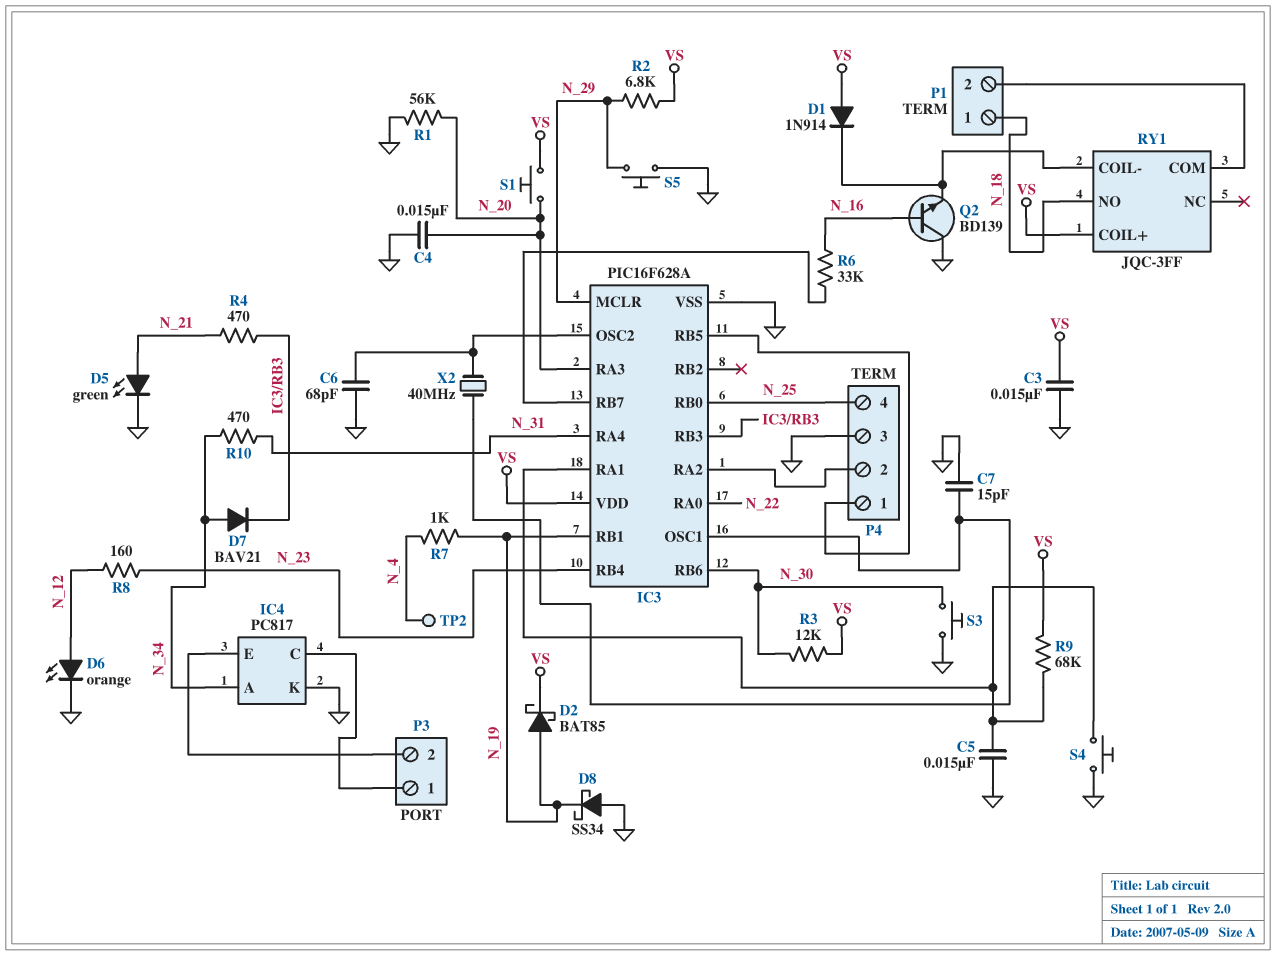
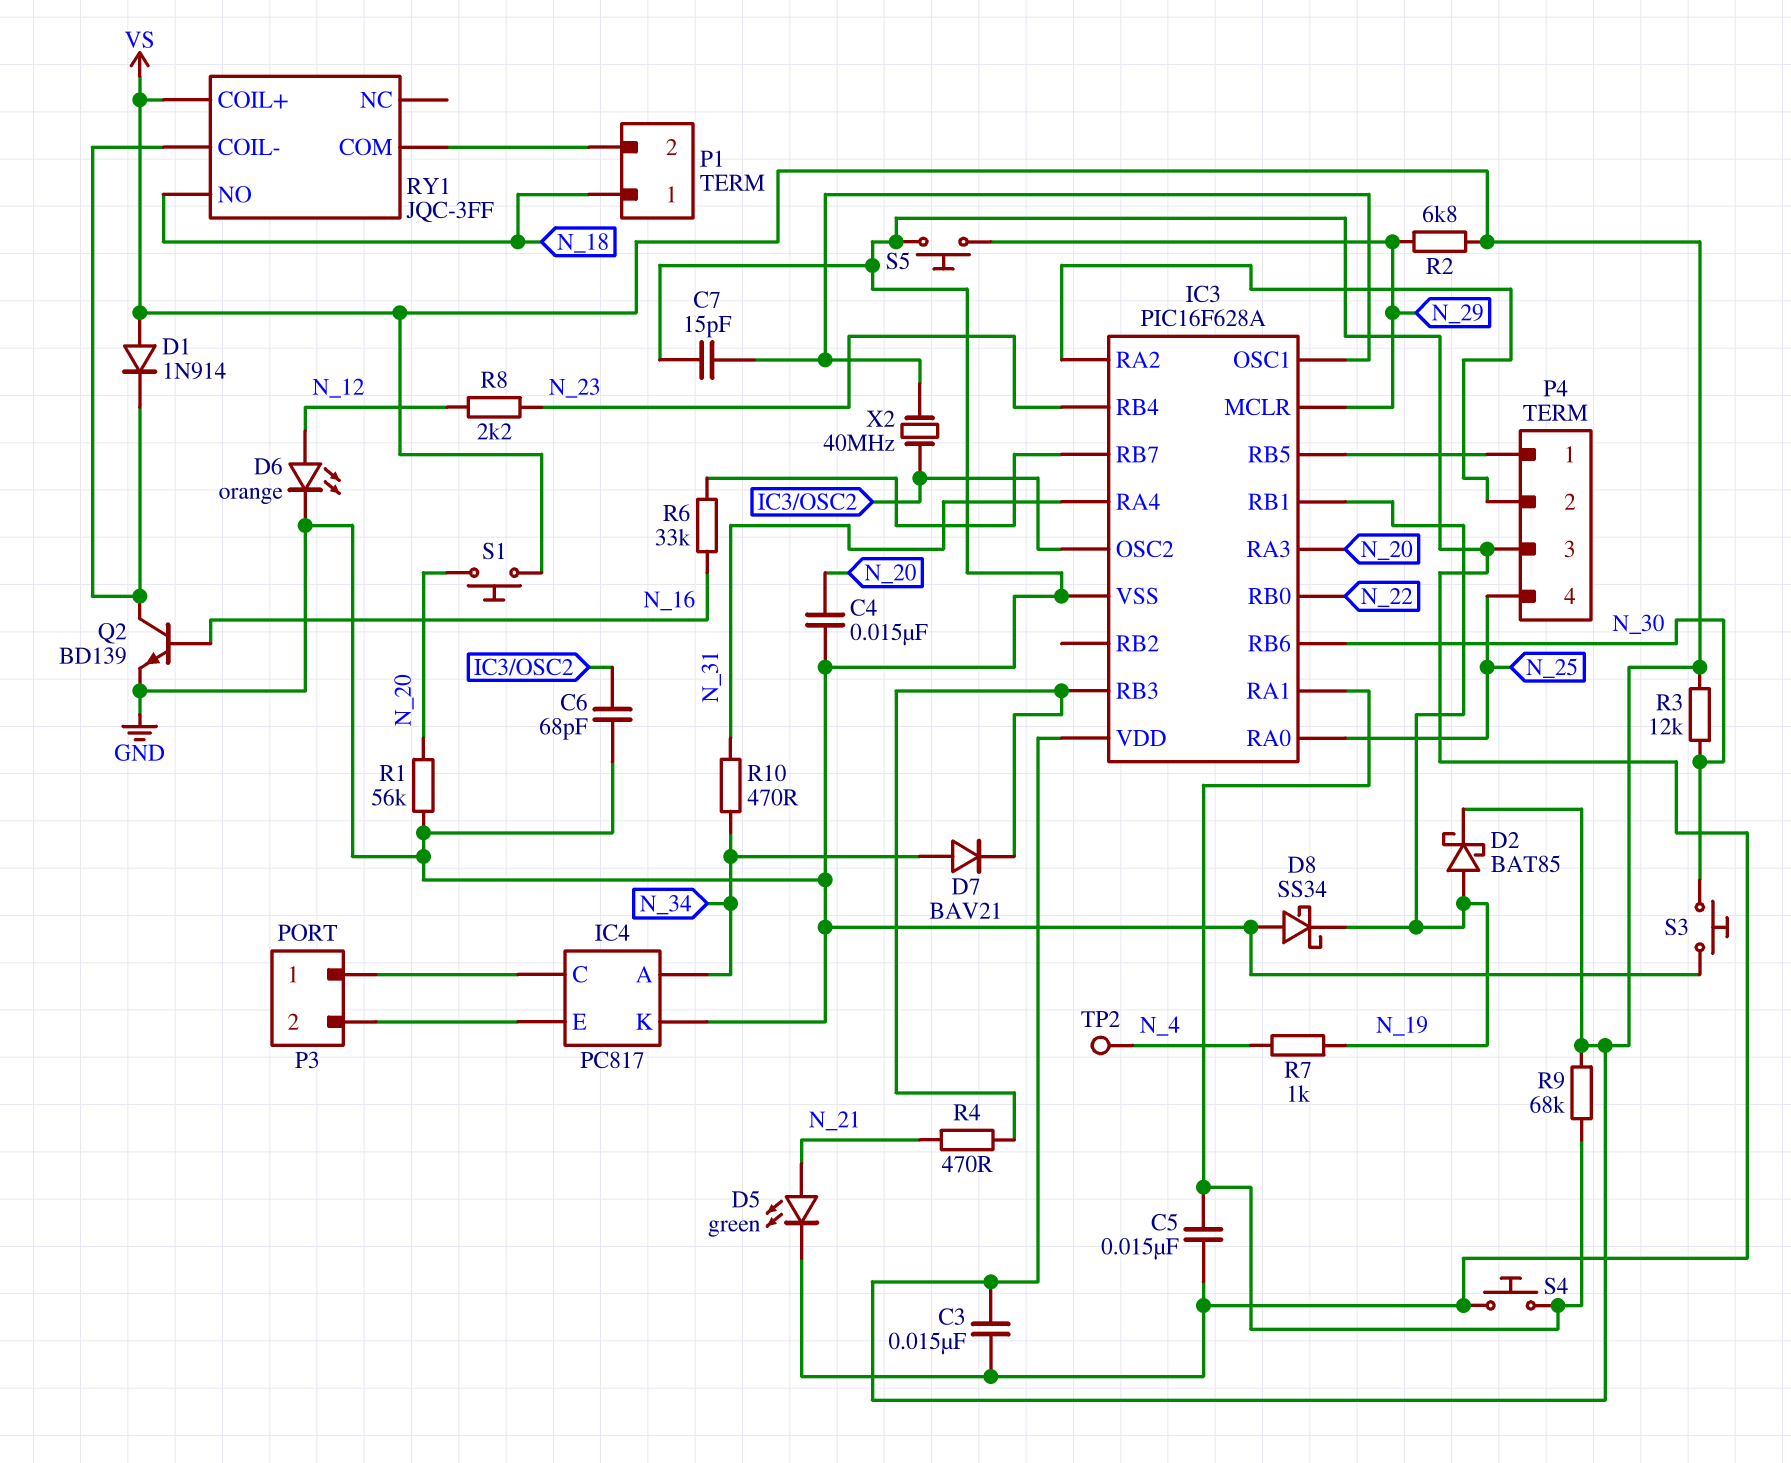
IC3 pin RA0: N_22 -> N_25
IC3 pin RB0: N_25 -> N_22
Q2: NPN BD139 (B N_16, C GND, E RY1/COIL-) -> NPN BD139 (B N_16, C RY1/COIL-, E GND)
R8: 160 (N_12, N_23) -> 2.2k (N_12, N_23)

